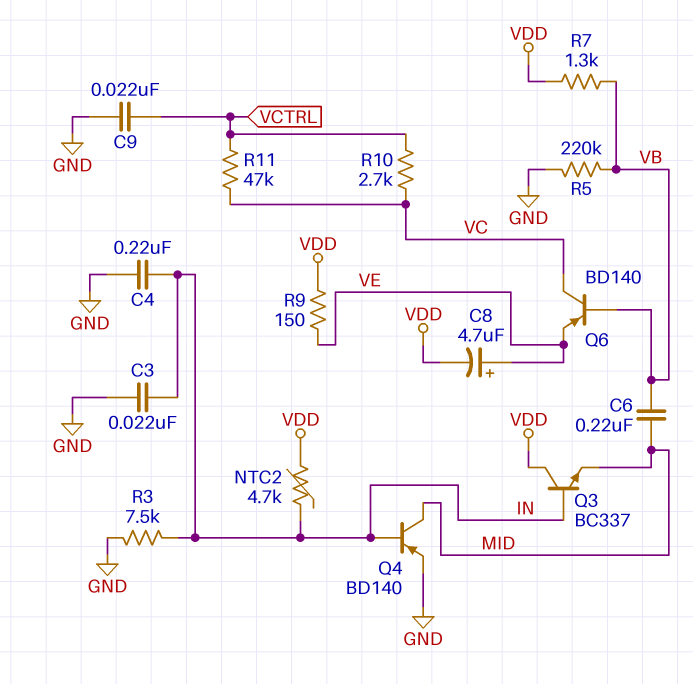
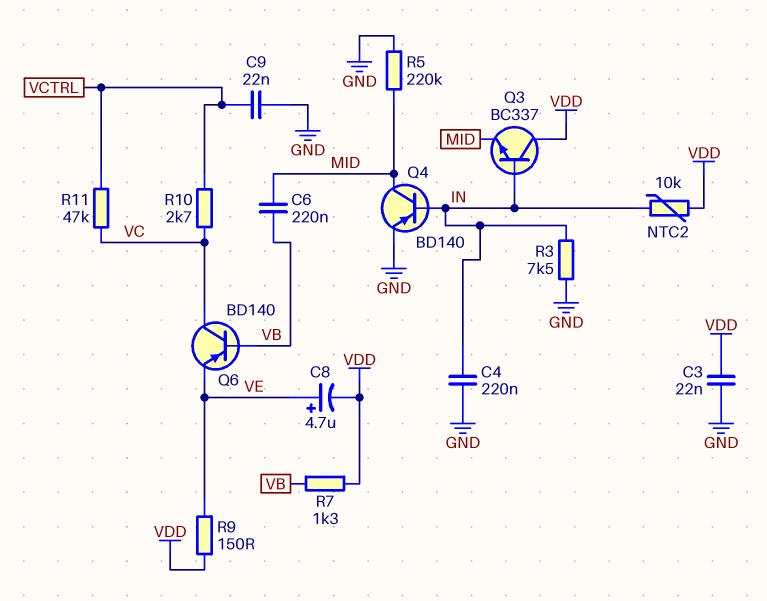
C3: 22nF (GND, IN) -> 22nF (GND, VDD)
NTC2: 4.7k (IN, VDD) -> 10k (IN, VDD)
R5: 220k (GND, VB) -> 220k (GND, MID)

